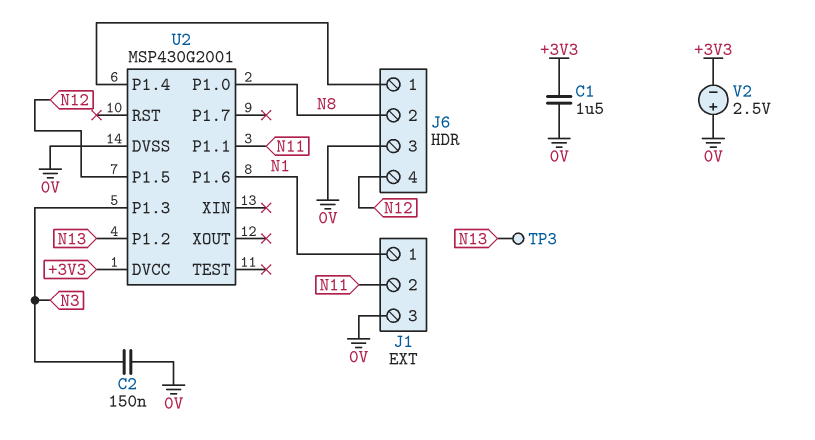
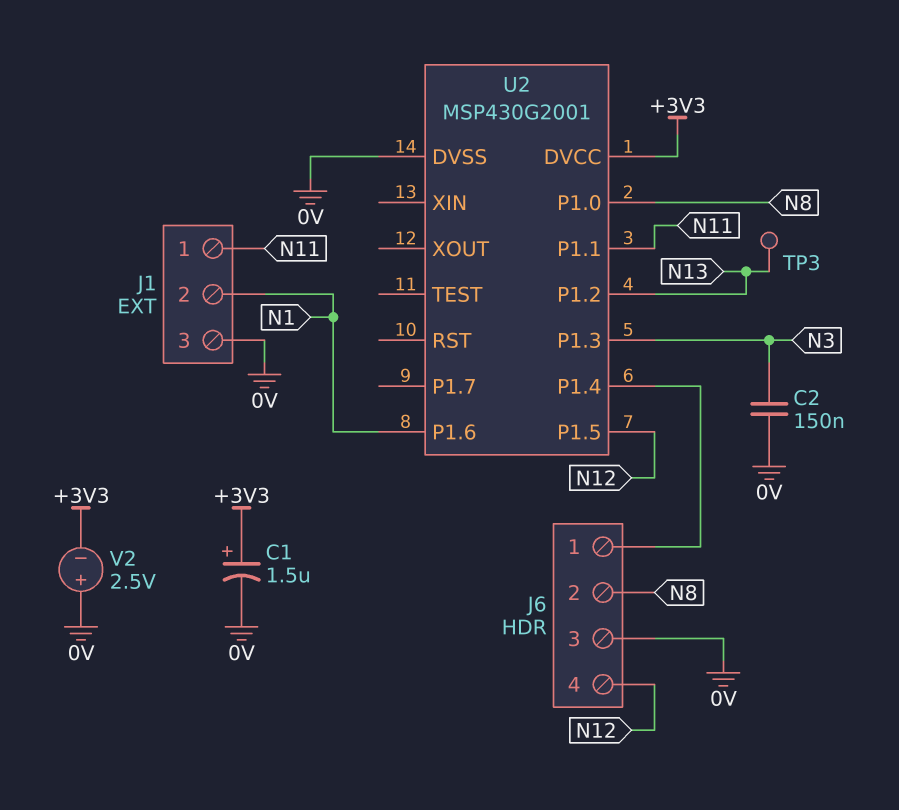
C1: 1.5uF (+3V3, 0V) -> 1.5uF (plus +3V3, minus 0V)
J1 pin 1: N1 -> N11
J1 pin 2: N11 -> N1

